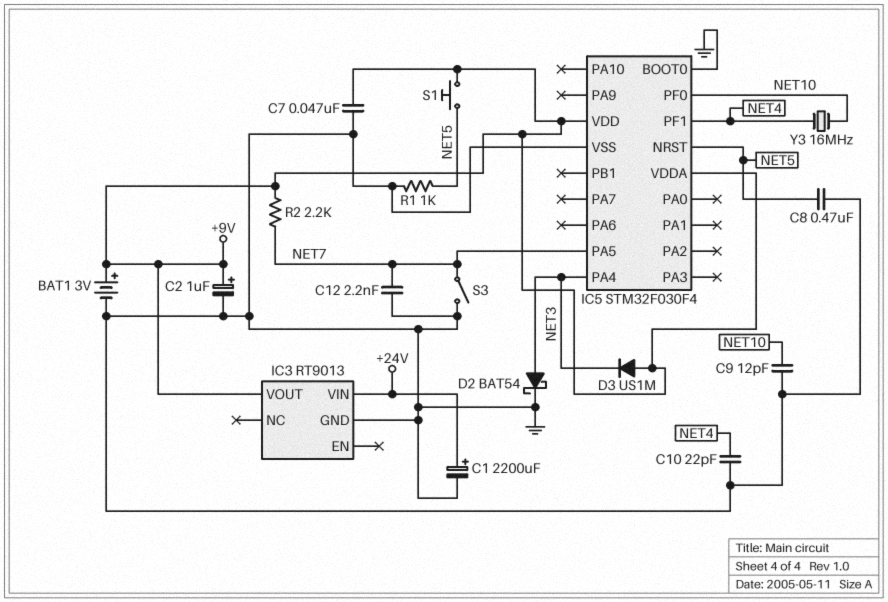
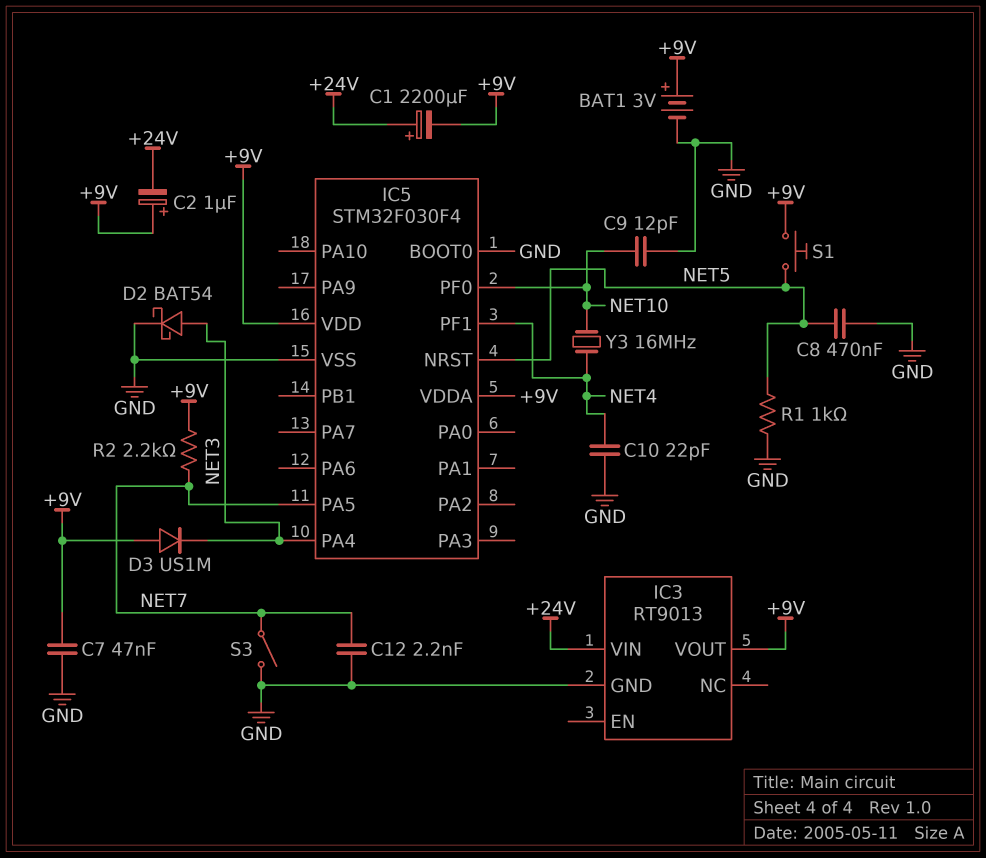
C1: 2200uF (plus +24V, minus GND) -> 2200uF (plus +24V, minus +9V)
C2: 1uF (plus +9V, minus GND) -> 1uF (plus +9V, minus +24V)

